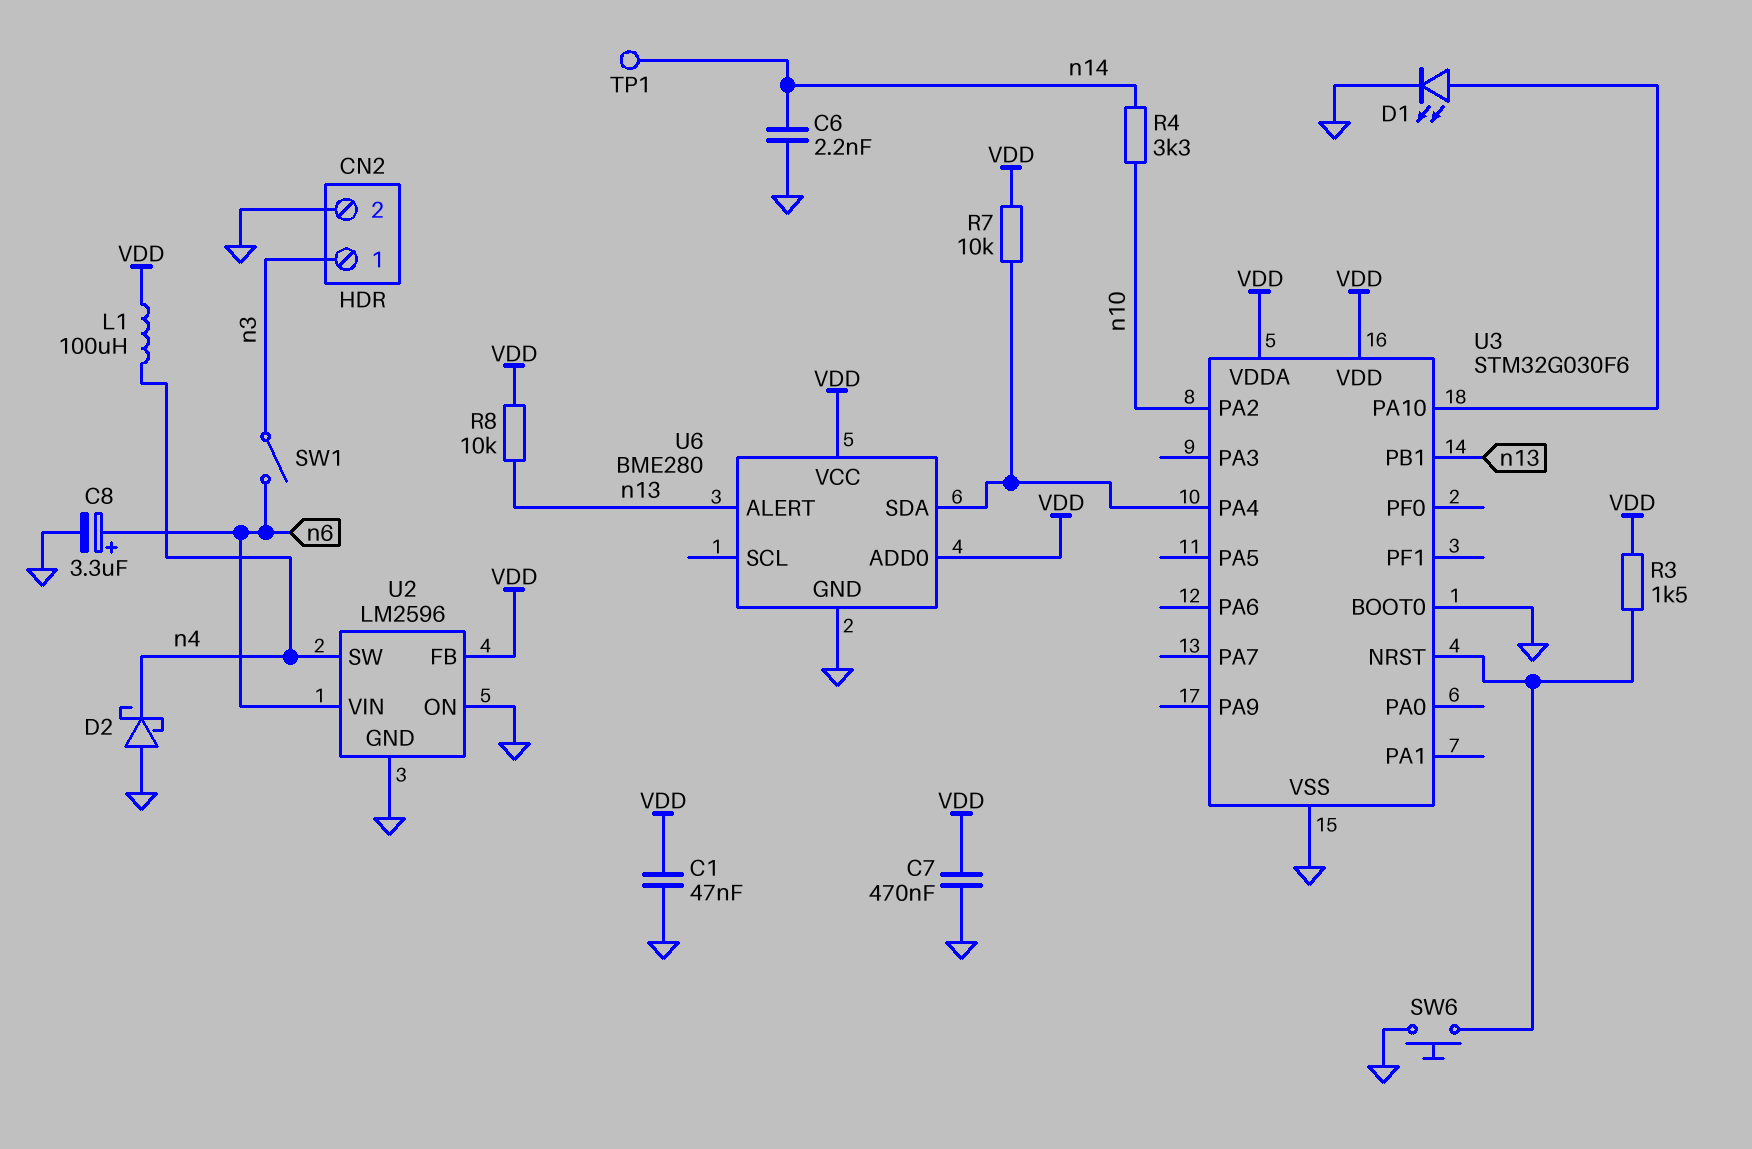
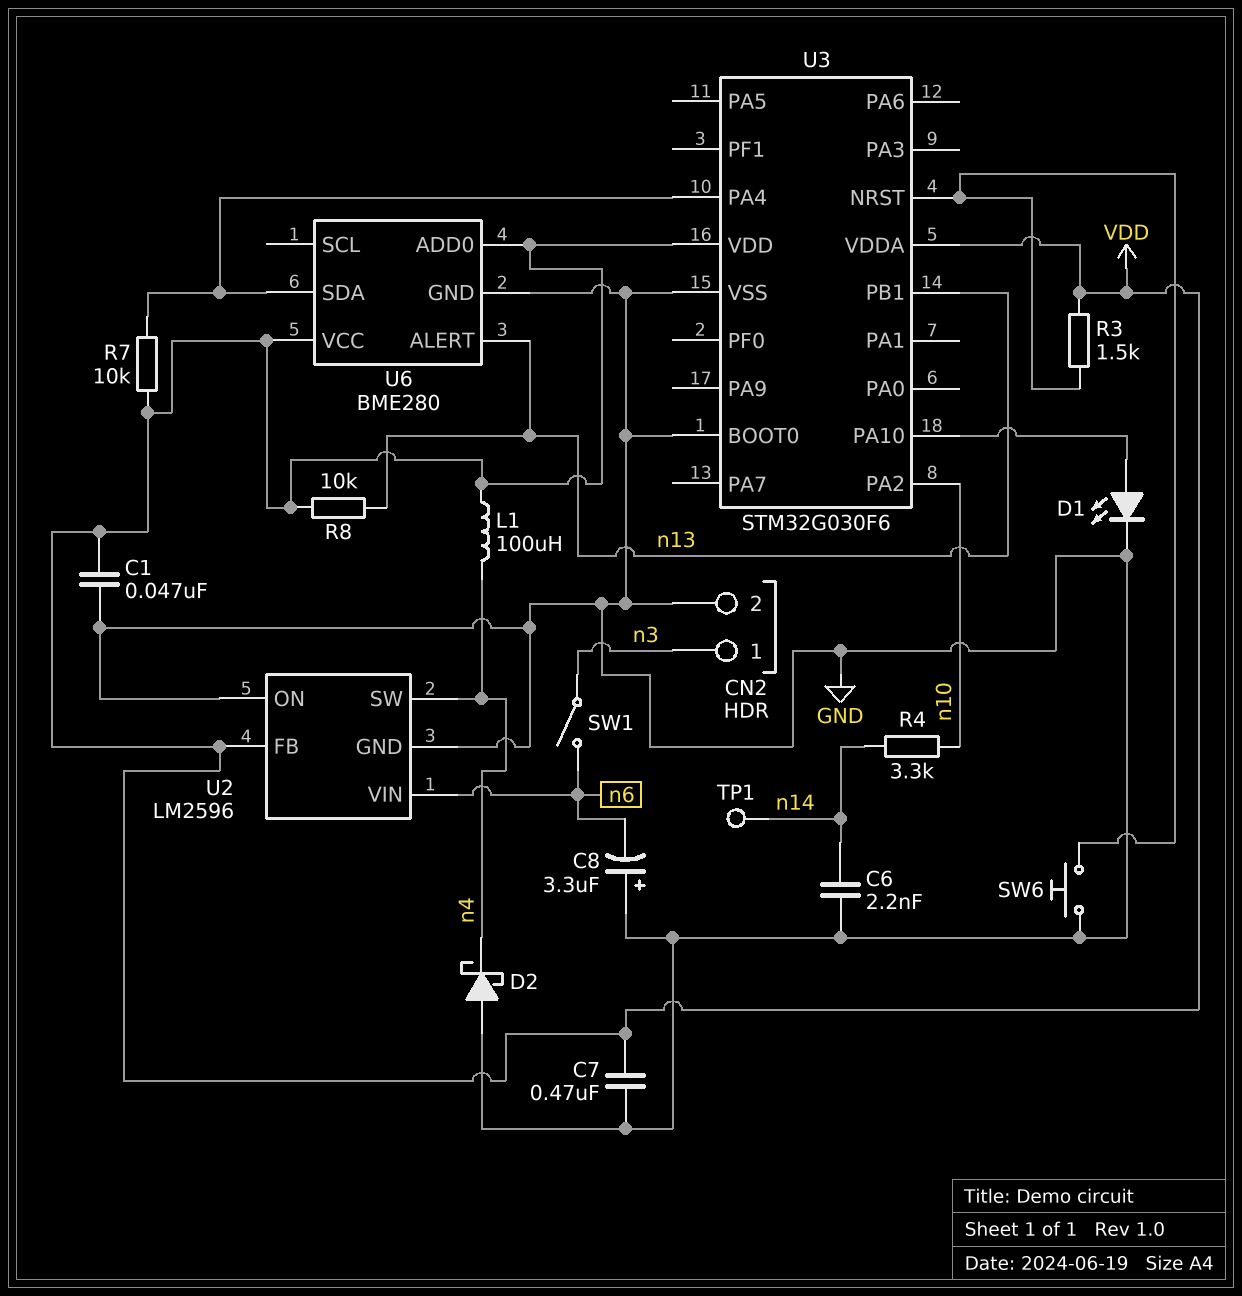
C8: 3.3uF (plus n6, minus GND) -> 3.3uF (plus GND, minus n6)

